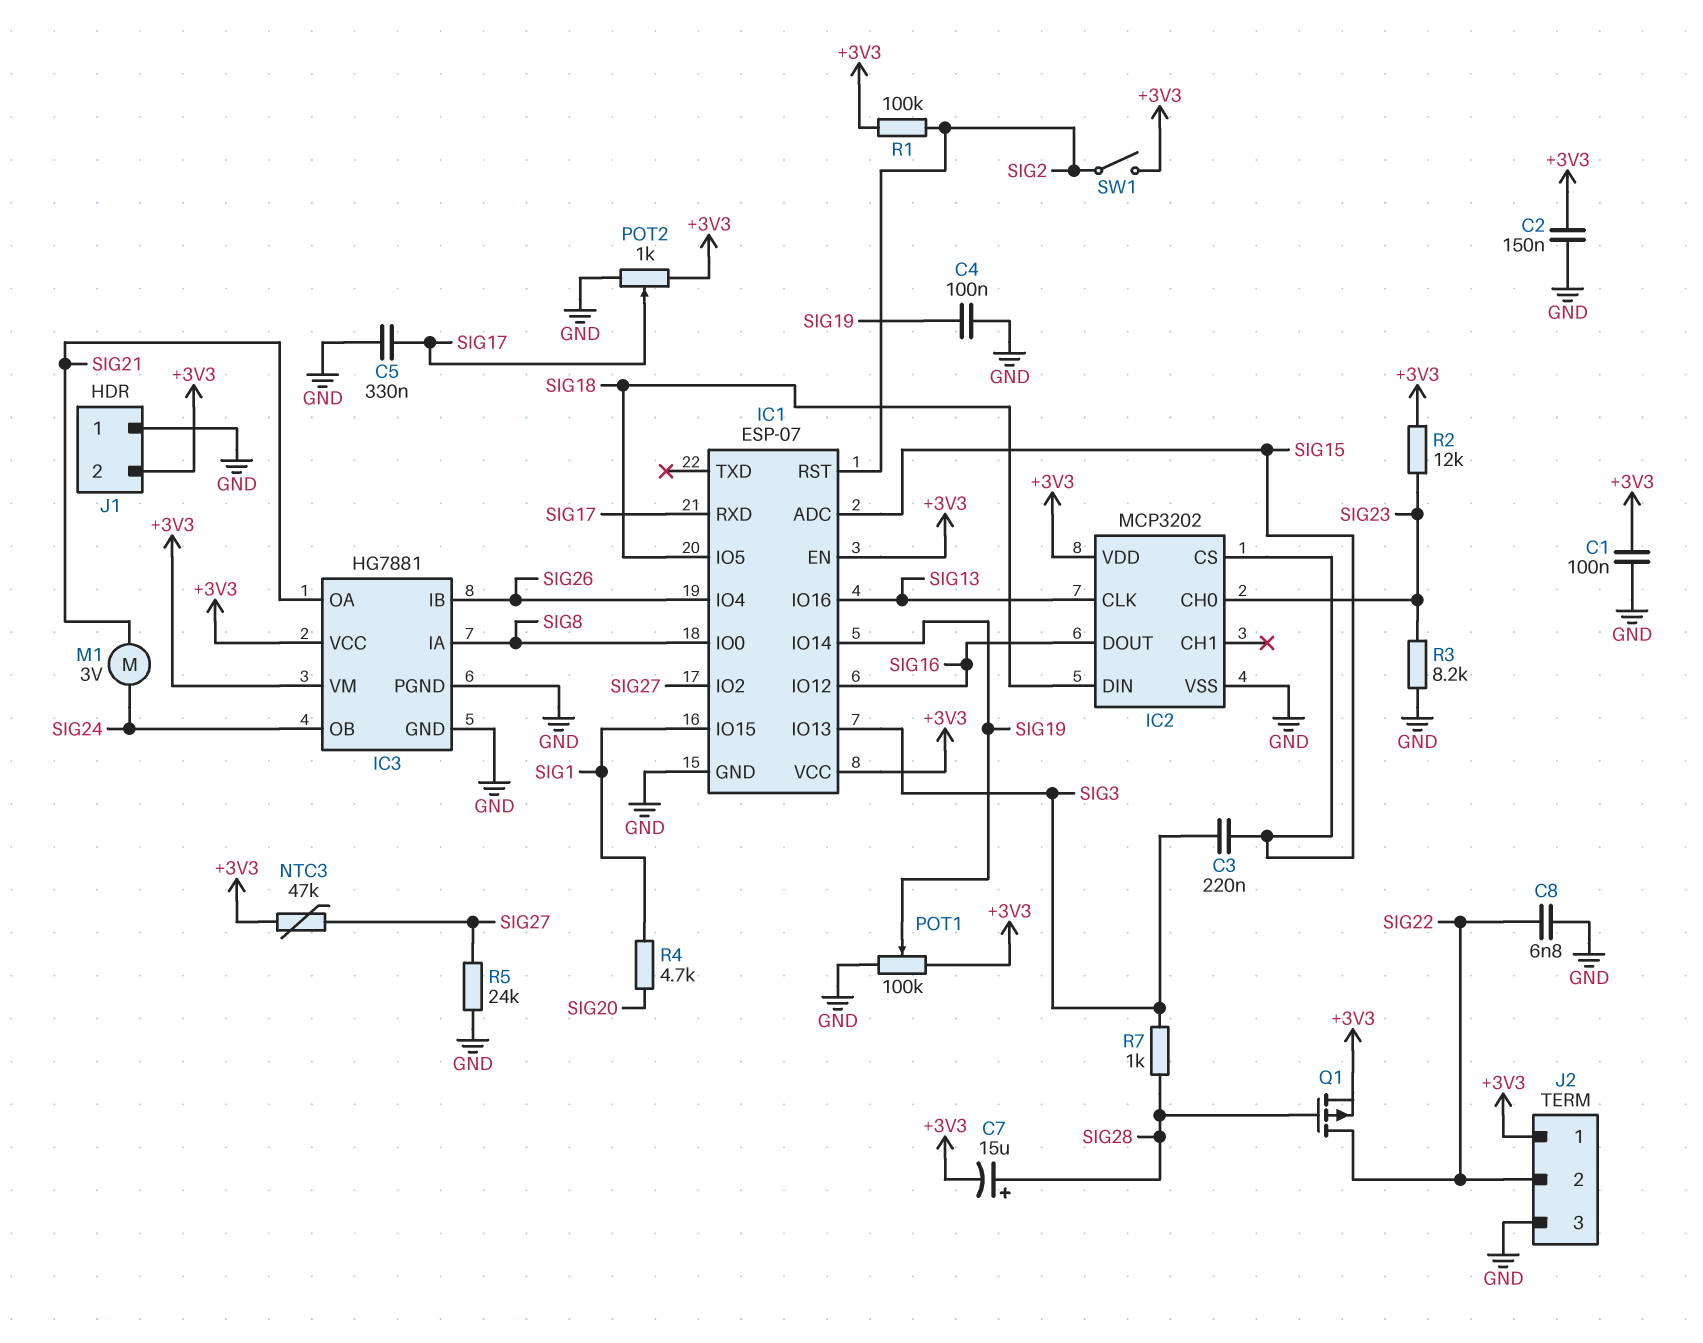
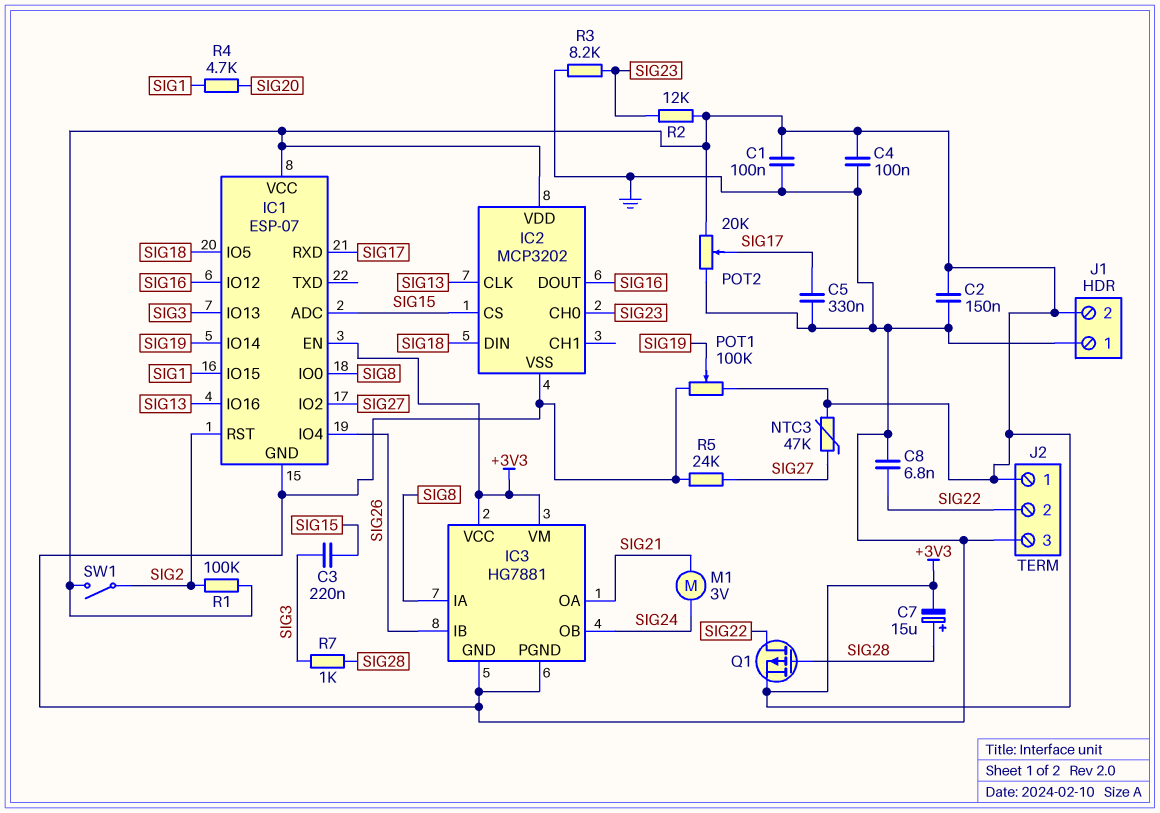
C4: 100nF (GND, SIG19) -> 100nF (+3V3, GND)
POT2: 1k (+3V3, GND, wiper SIG17) -> 20k (+3V3, GND, wiper SIG17)

